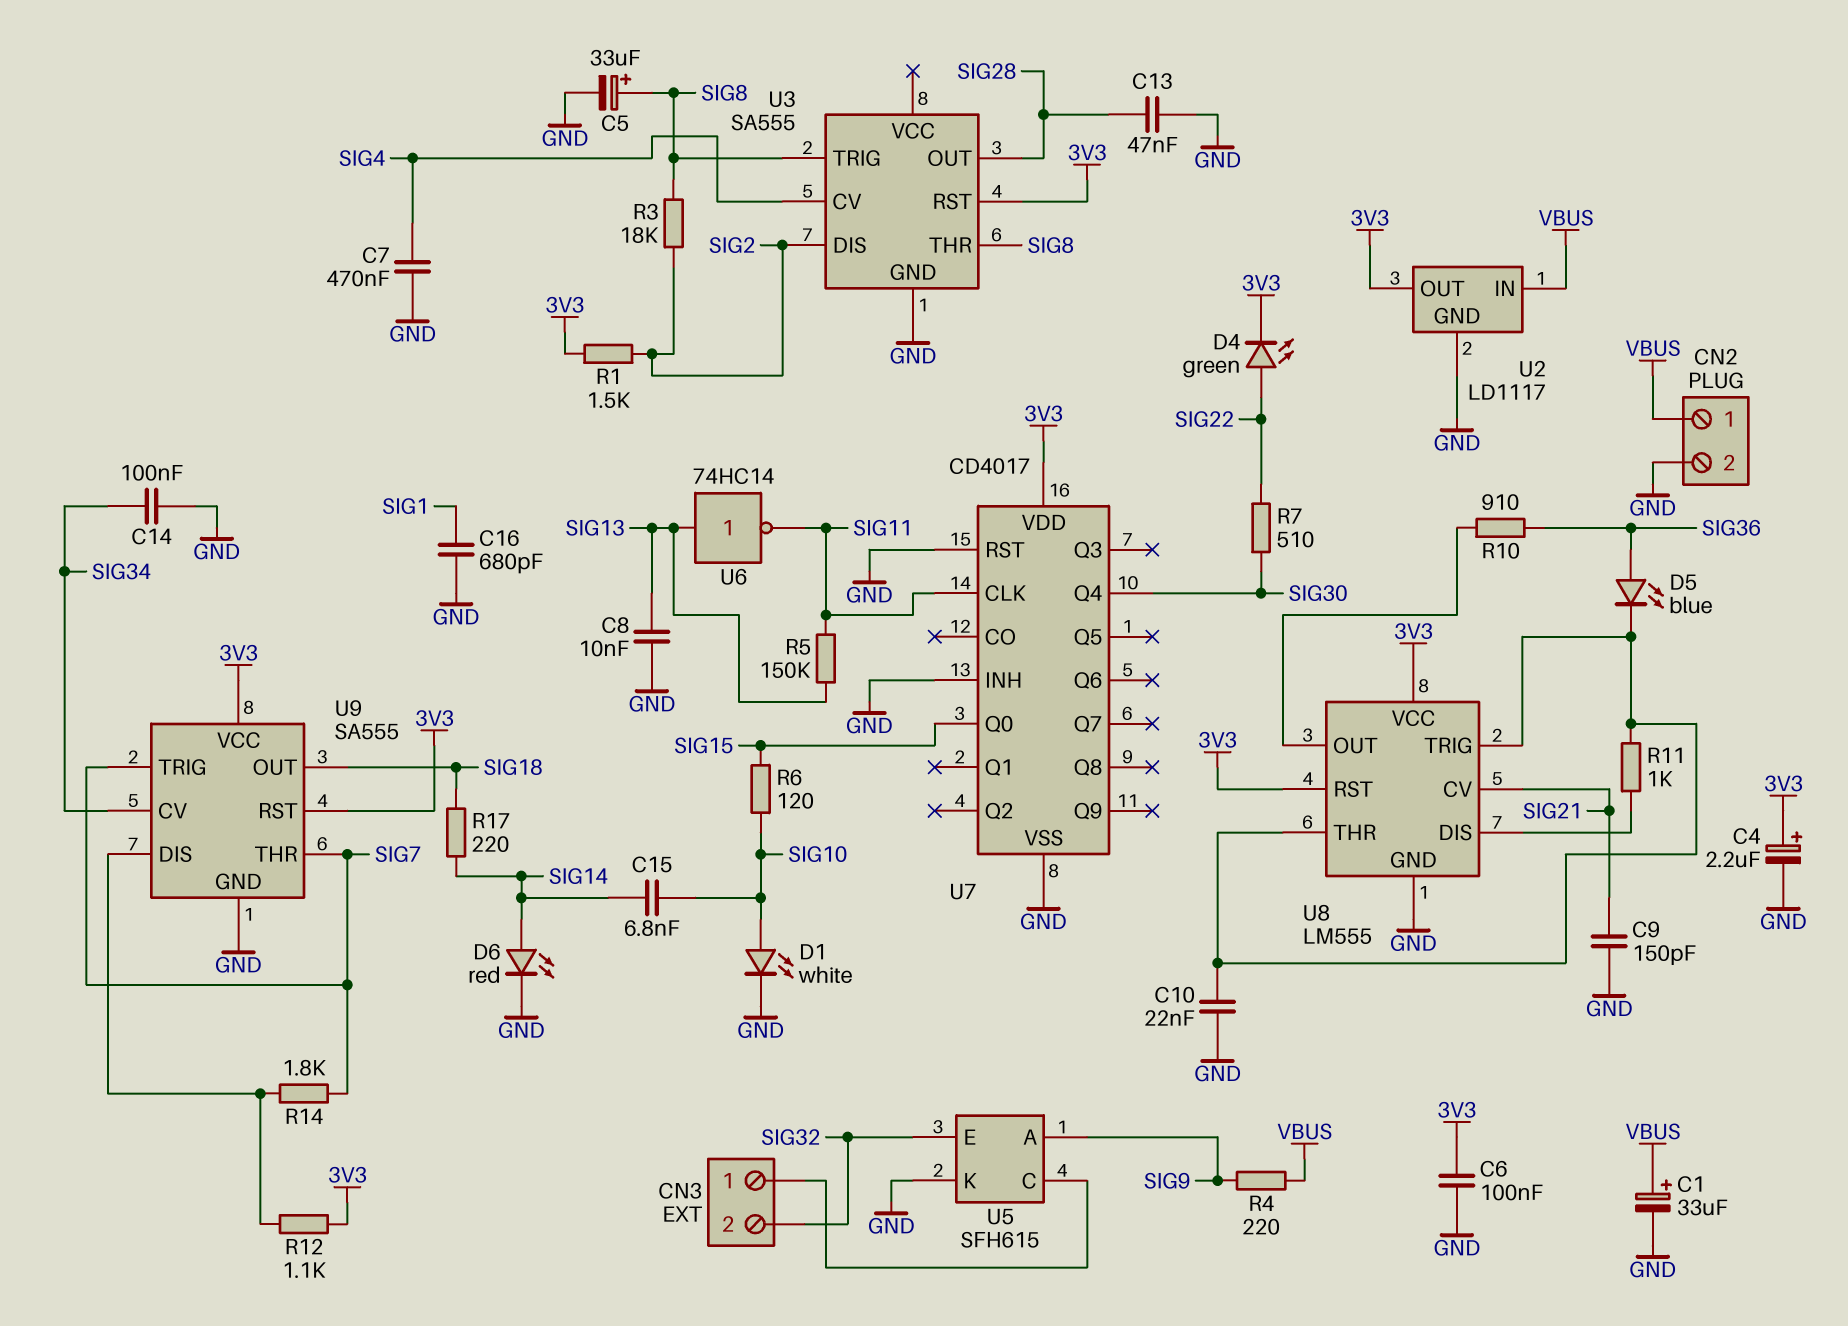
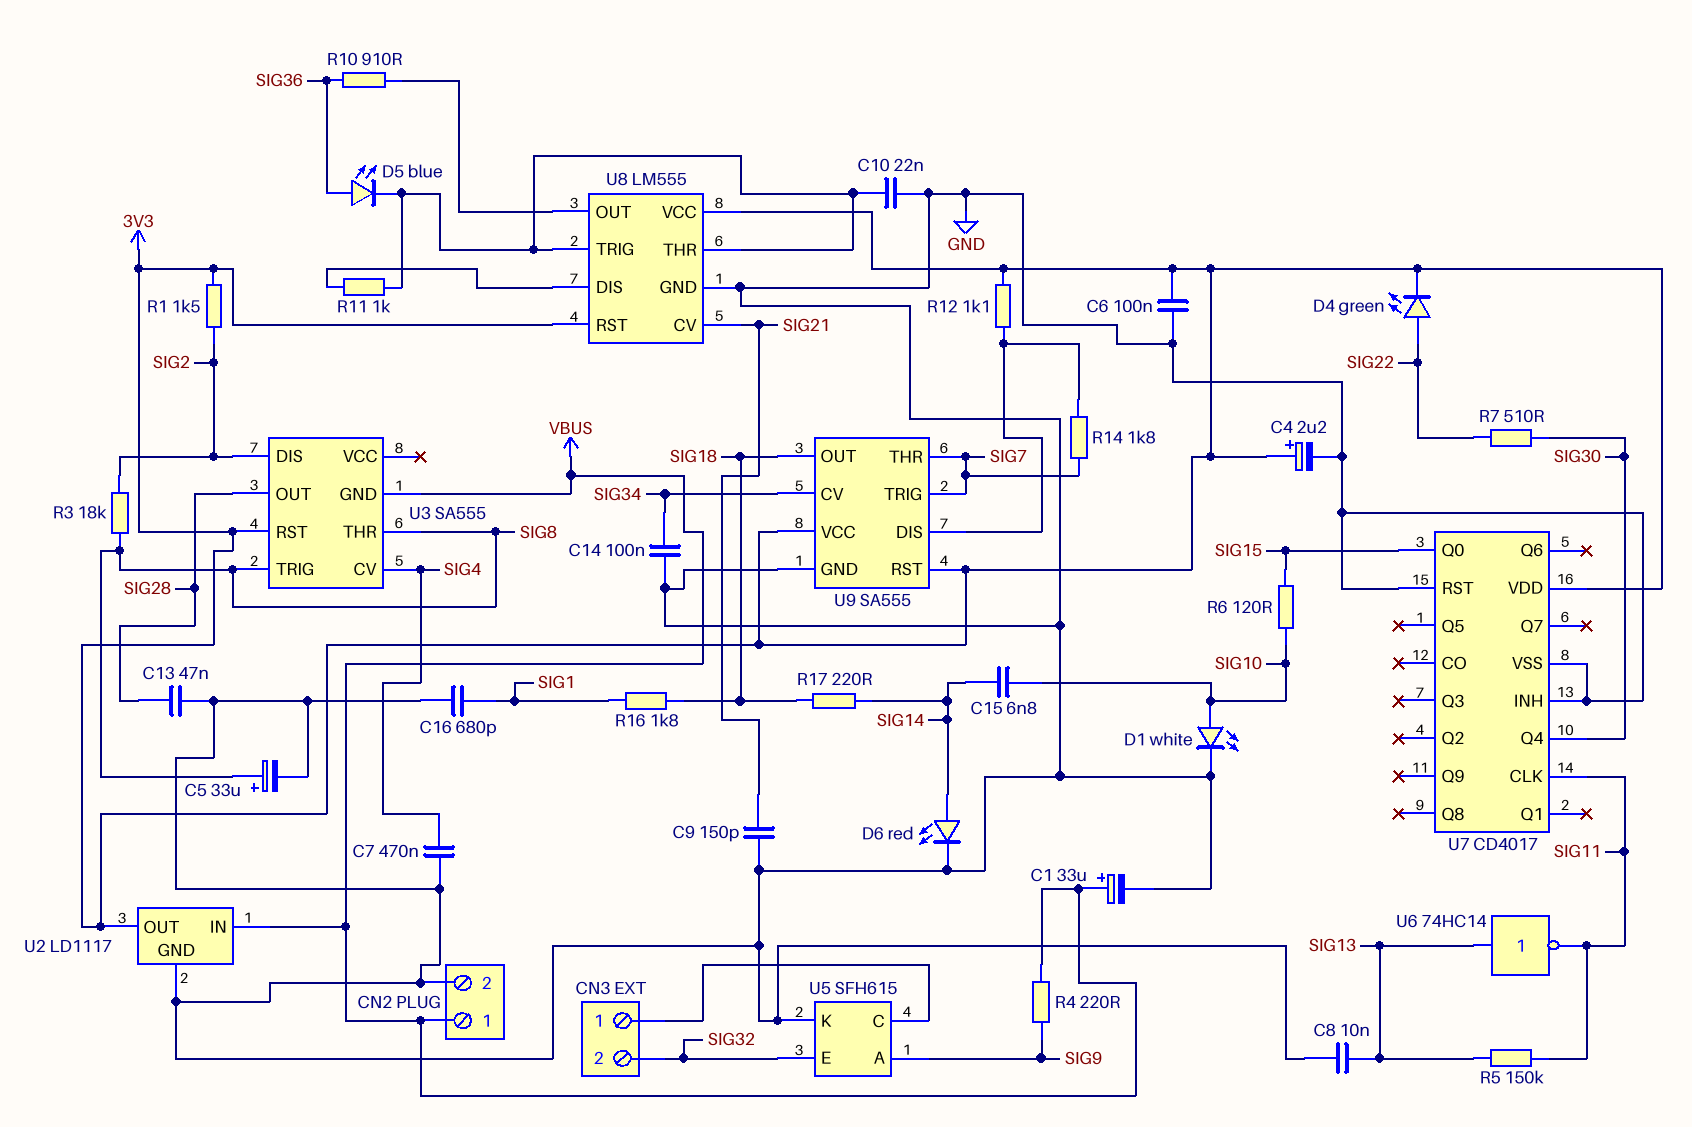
R16: none -> 1.8k (SIG1, SIG18)
U3 pin GND: GND -> VBUS

